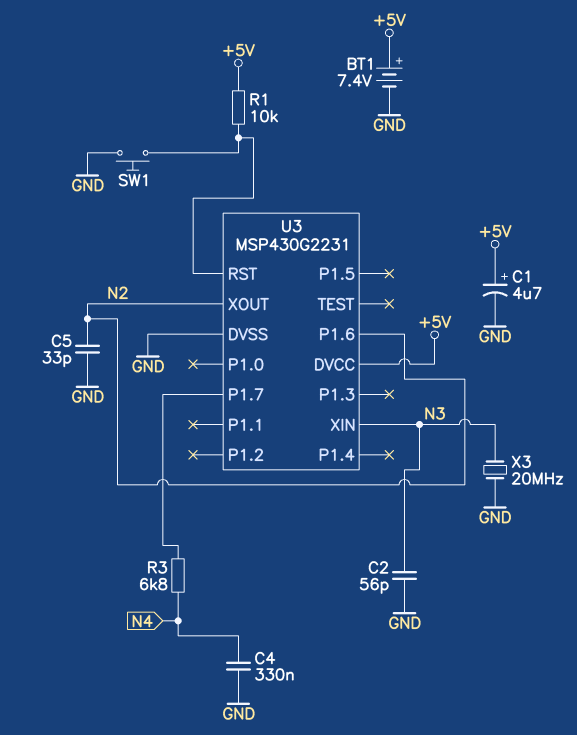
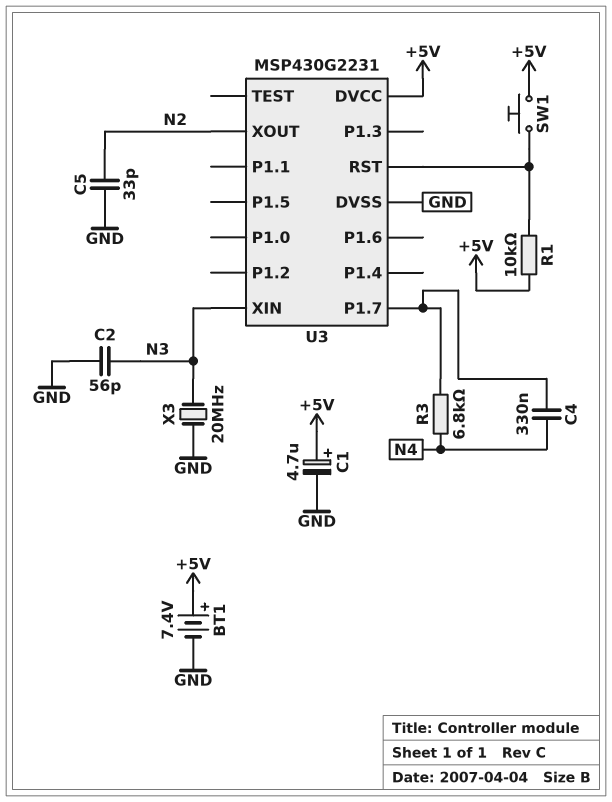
C4: 330nF (GND, N4) -> 330nF (N4, U3/P1.7)
SW1: button (GND, U3/RST) -> button (+5V, U3/RST)
U3 pin P1.6: N2 -> none

